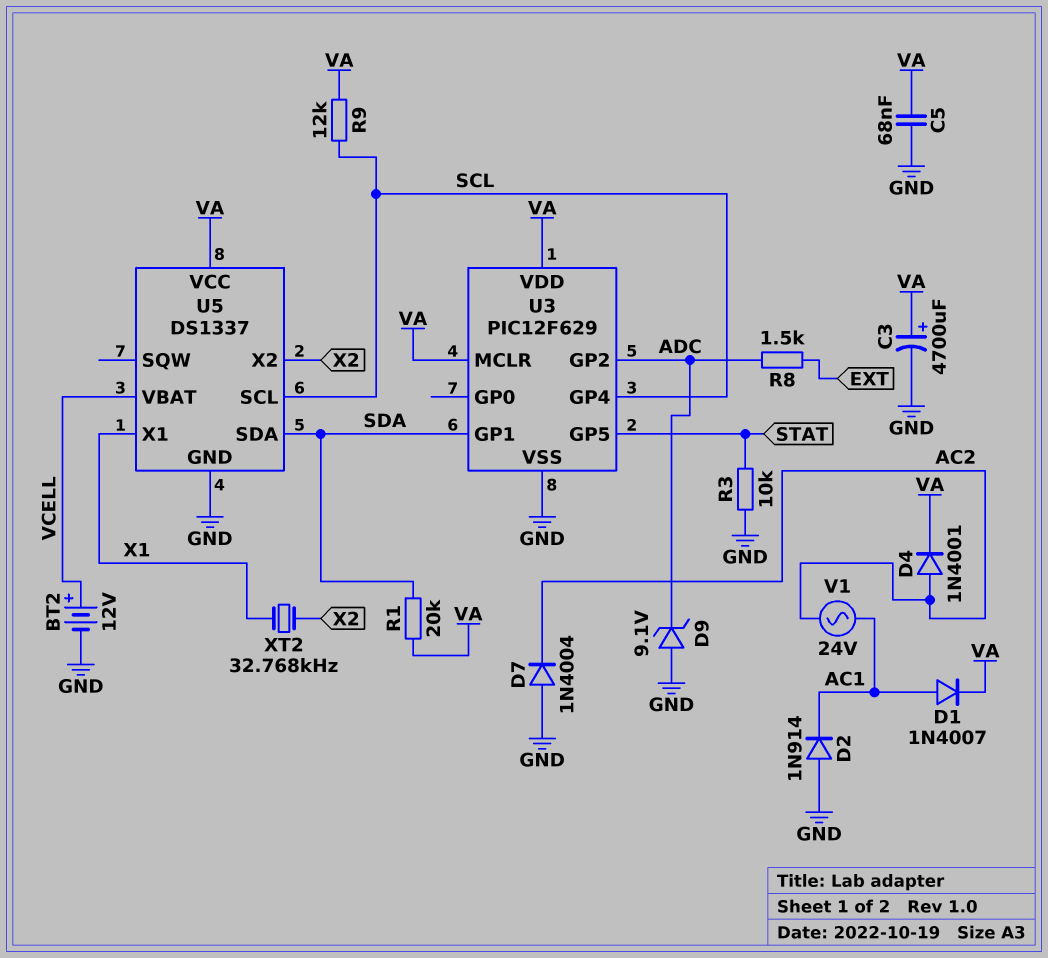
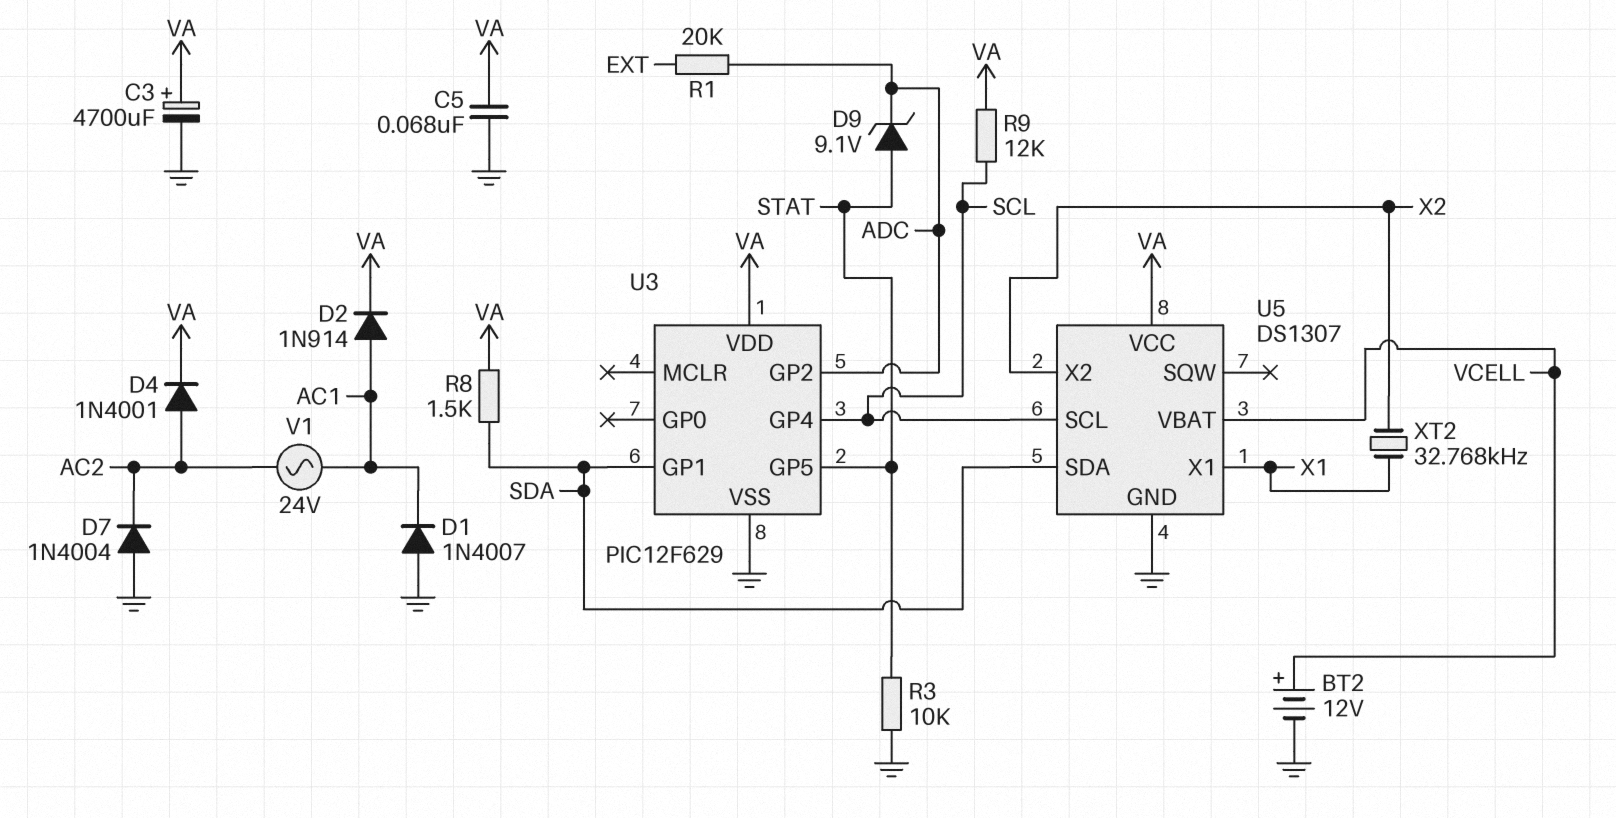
D1: diode 1N4007 (A AC1, K VA) -> diode 1N4007 (A GND, K AC1)
D2: diode 1N914 (A GND, K AC1) -> diode 1N914 (A AC1, K VA)
D9: zener 9.1V (A GND, K ADC) -> zener 9.1V (A STAT, K ADC)
R1: 20k (SDA, VA) -> 20k (ADC, EXT)
R8: 1.5k (ADC, EXT) -> 1.5k (SDA, VA)
U3 pin MCLR: VA -> none
U5: DS1337 -> DS1307

